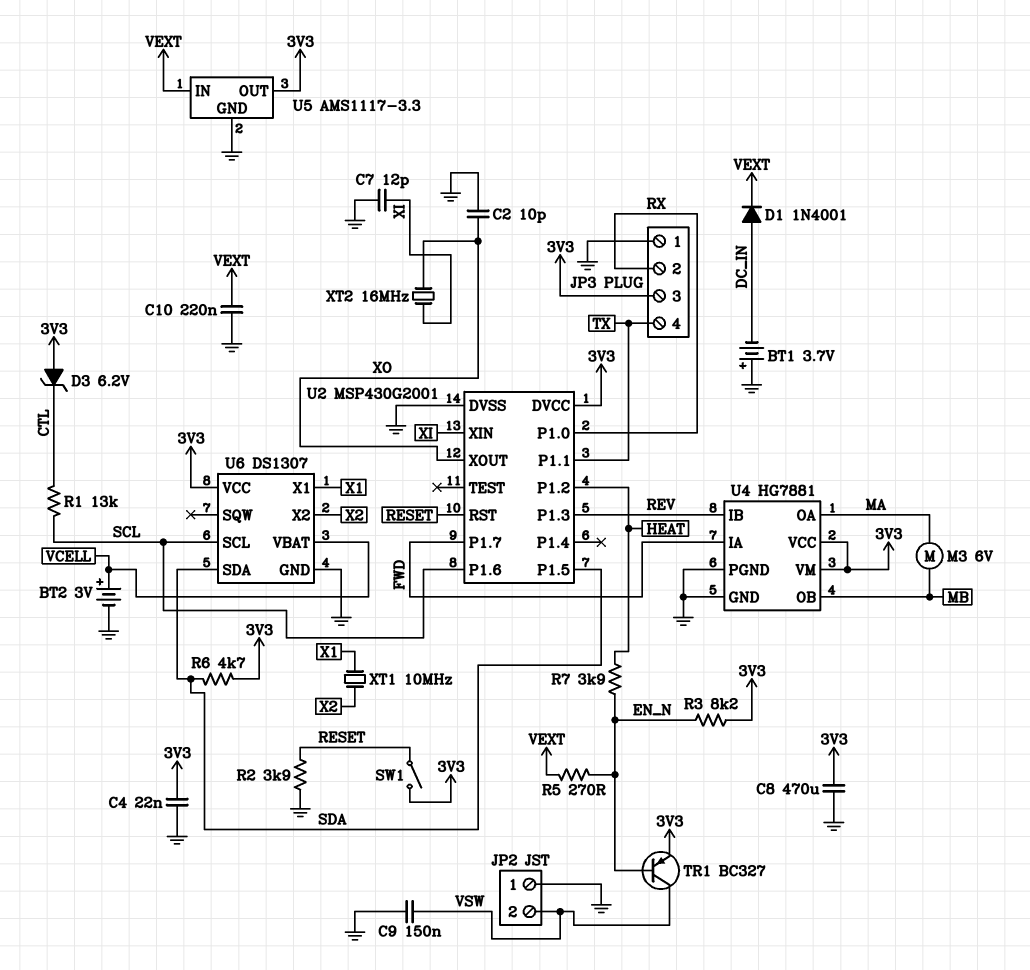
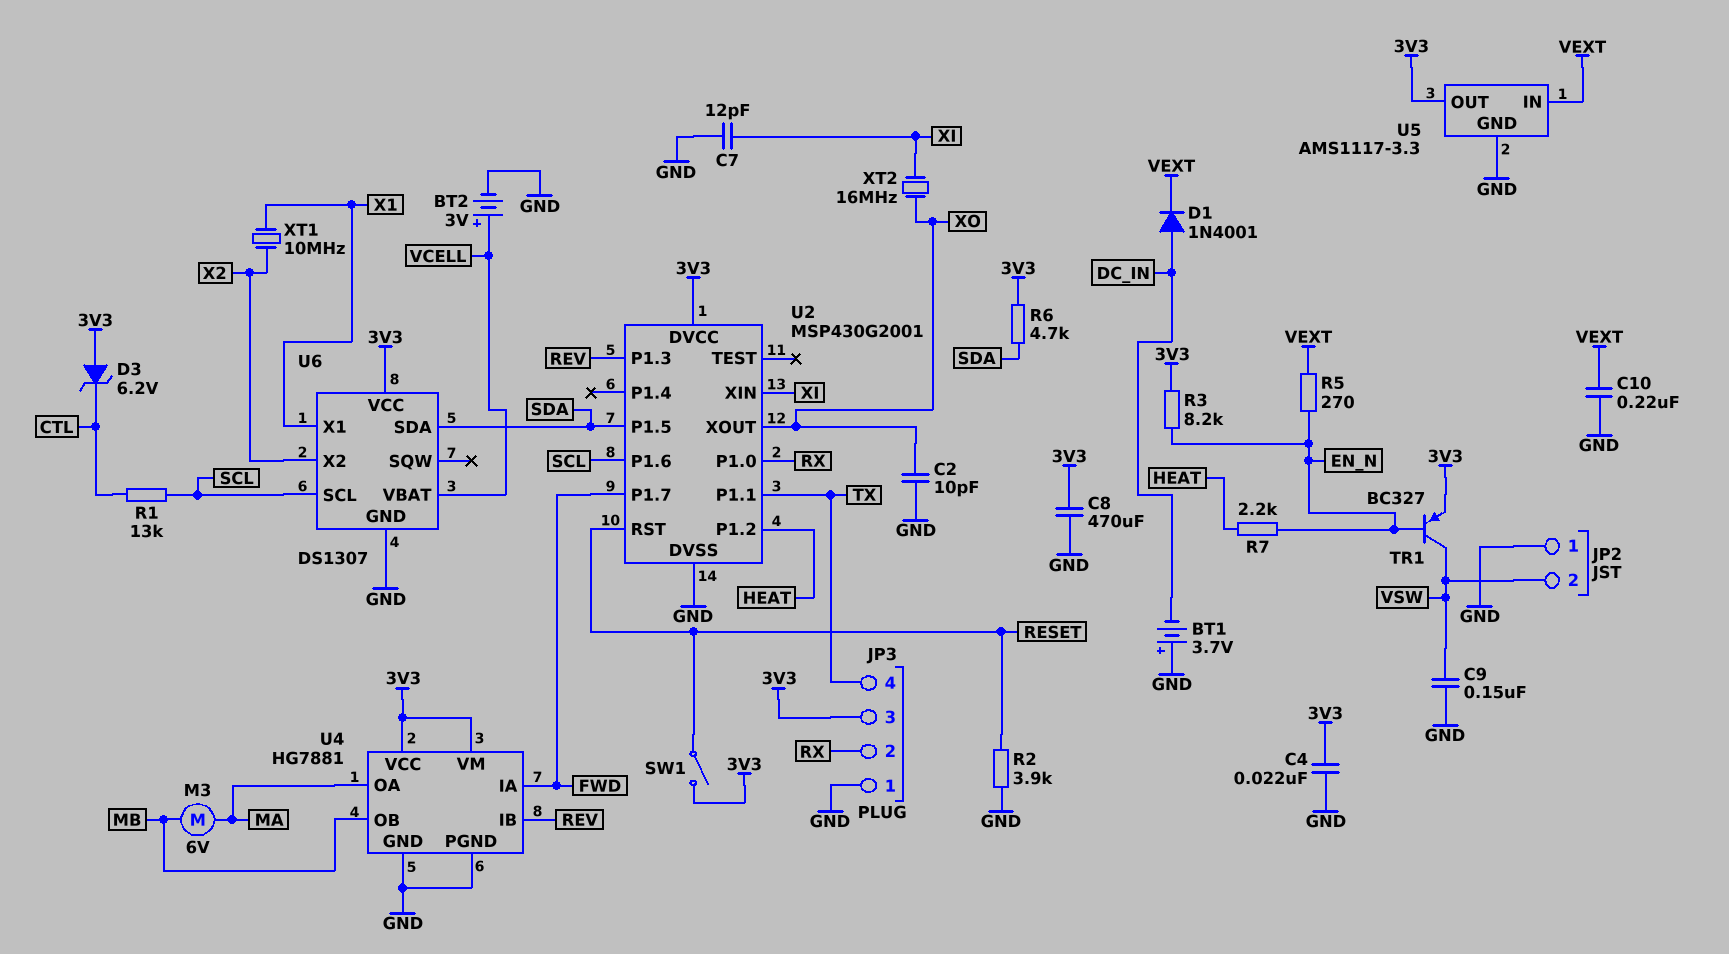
R7: 3.9k (EN_N, HEAT) -> 2.2k (EN_N, HEAT)

